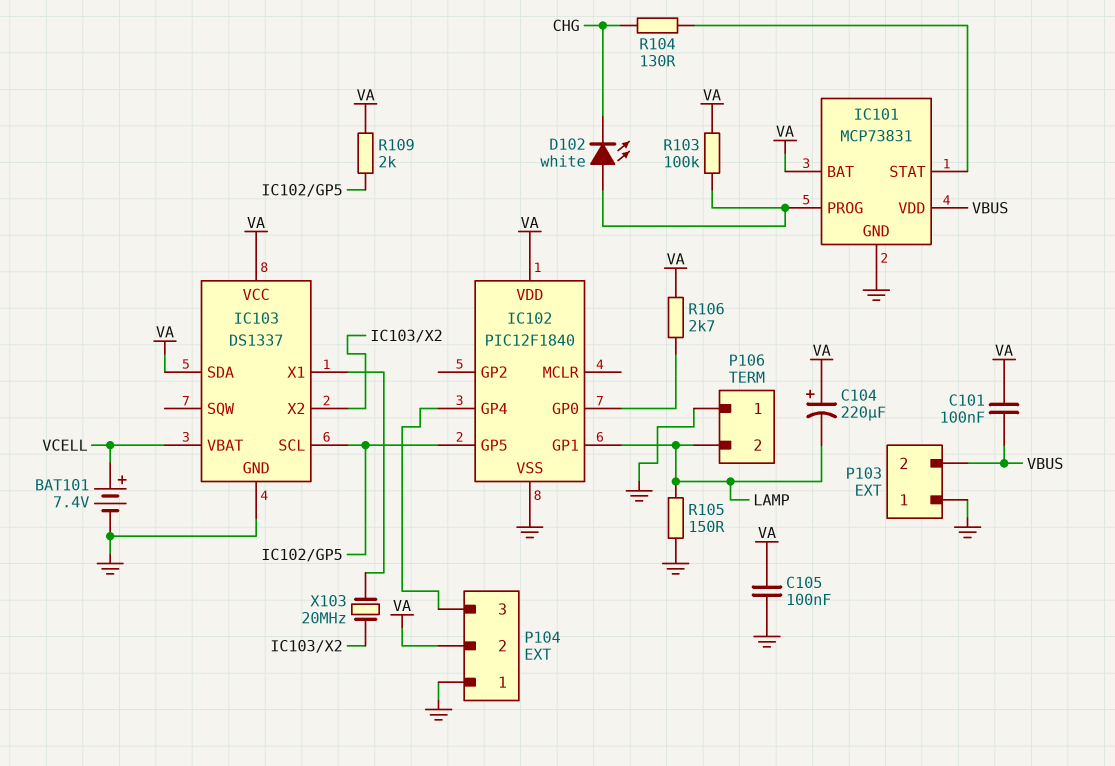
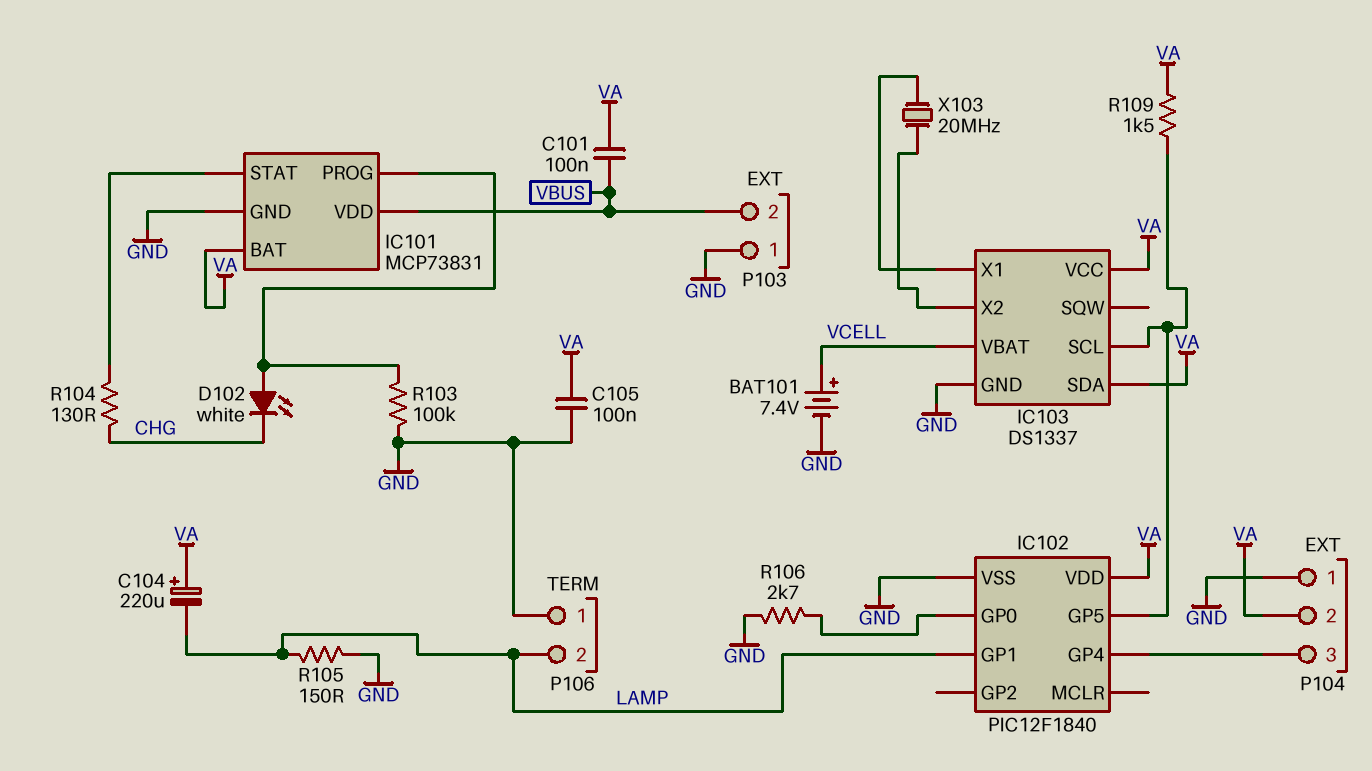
R103: 100k (IC101/PROG, VA) -> 100k (GND, IC101/PROG)
R106: 2.7k (IC102/GP0, VA) -> 2.7k (GND, IC102/GP0)
R109: 2k (IC102/GP5, VA) -> 1.5k (IC102/GP5, VA)

